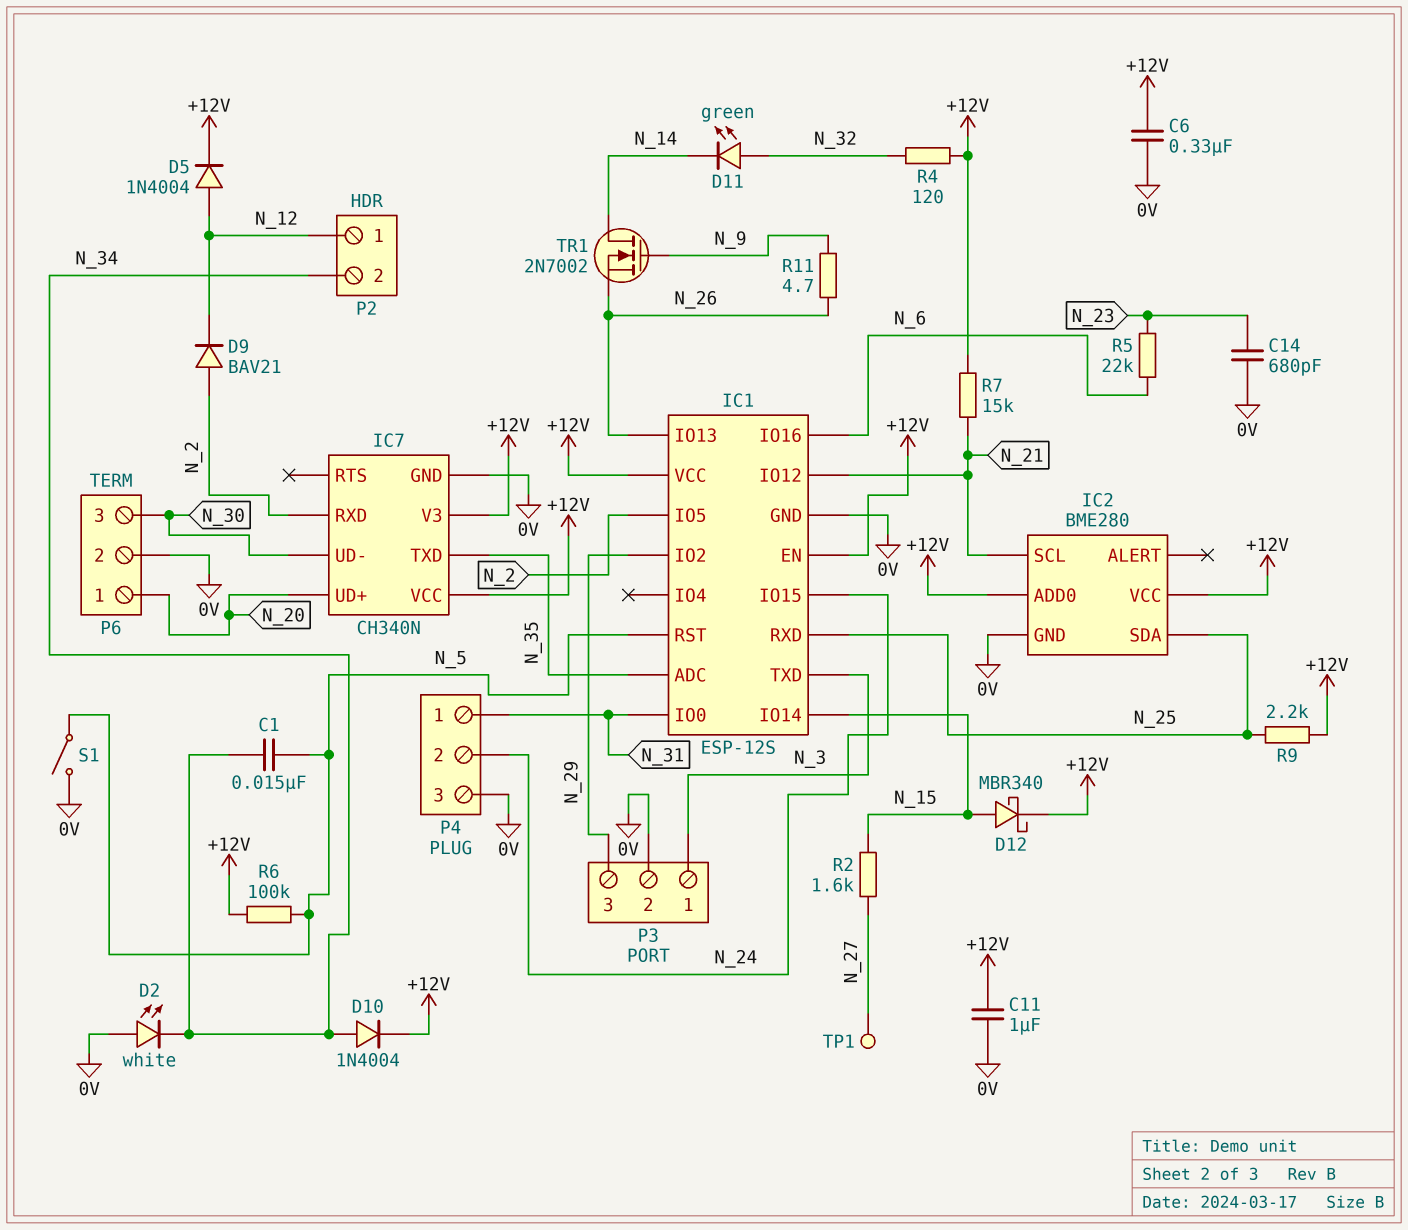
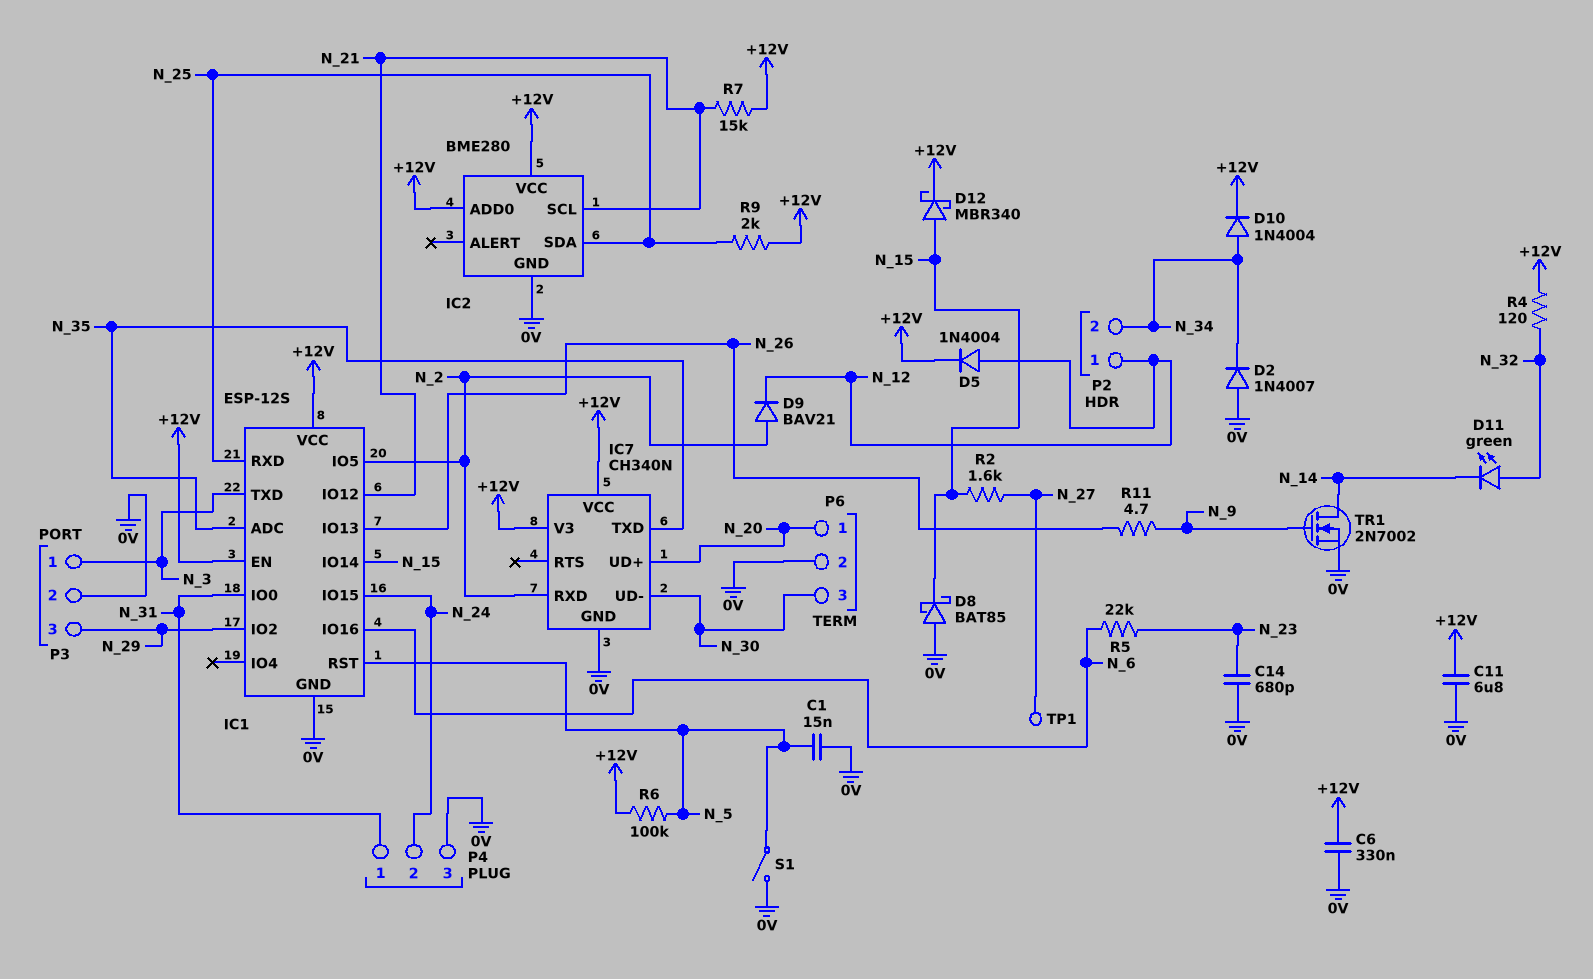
C1: 15nF (N_5, N_34) -> 15nF (0V, N_5)
C11: 1uF (+12V, 0V) -> 6.8uF (+12V, 0V)
D2: LED white (A 0V, K N_34) -> diode 1N4007 (A 0V, K N_34)
D8: none -> schottky BAT85 (A 0V, K N_15)
R9: 2.2k (+12V, N_25) -> 2k (+12V, N_25)
TR1: NMOS 2N7002 (G N_9, D N_14, S N_26) -> NMOS 2N7002 (G N_9, D N_14, S 0V)

